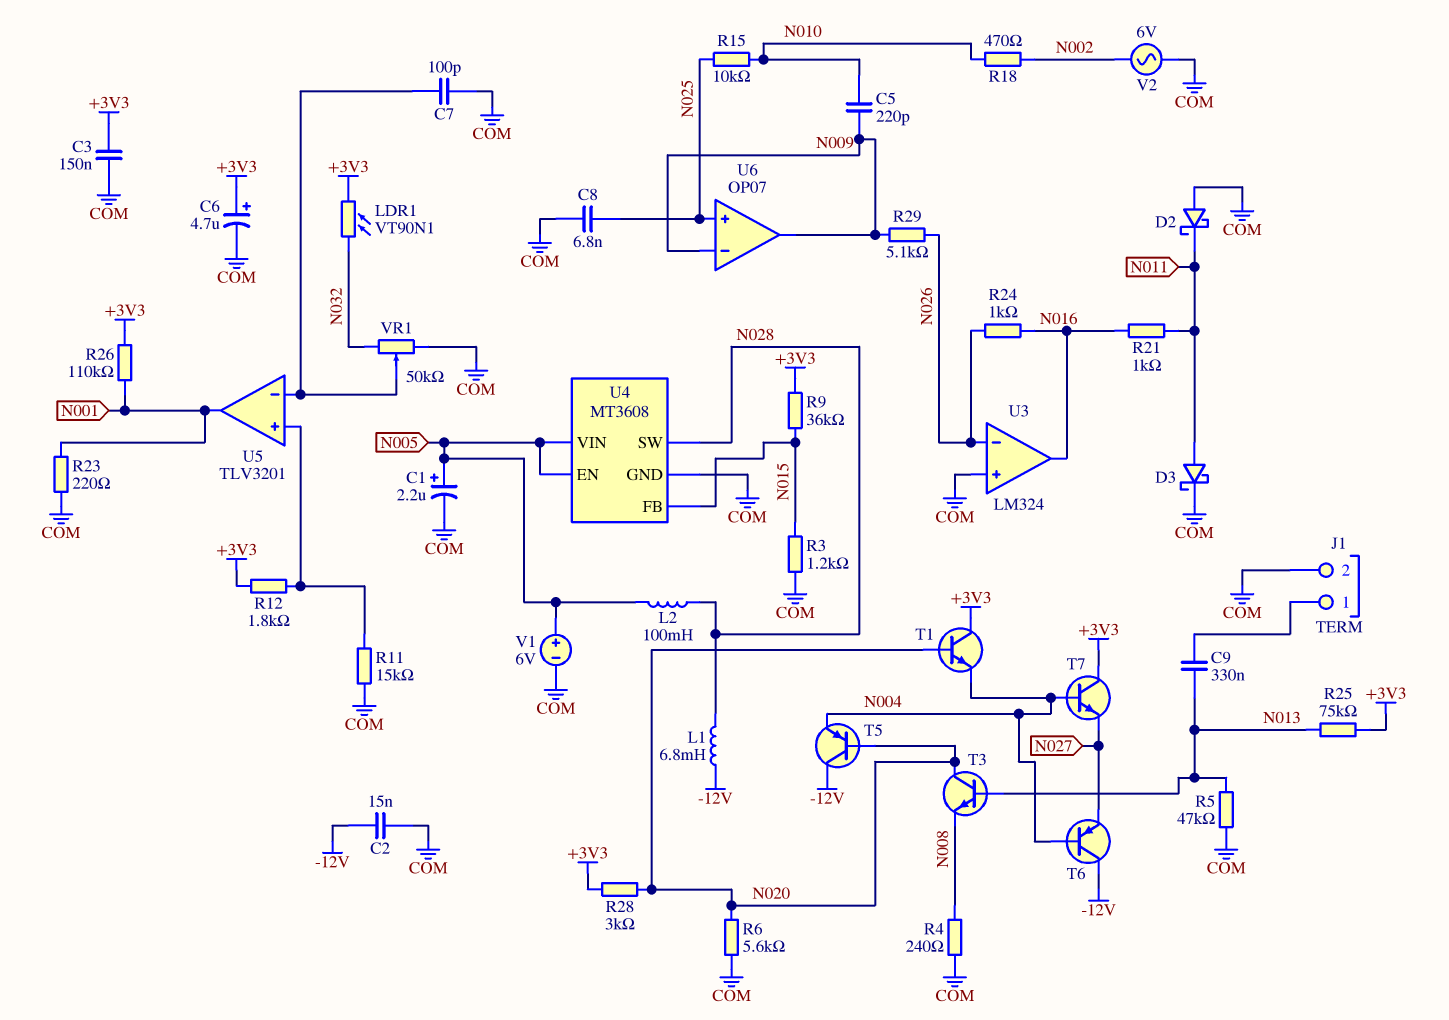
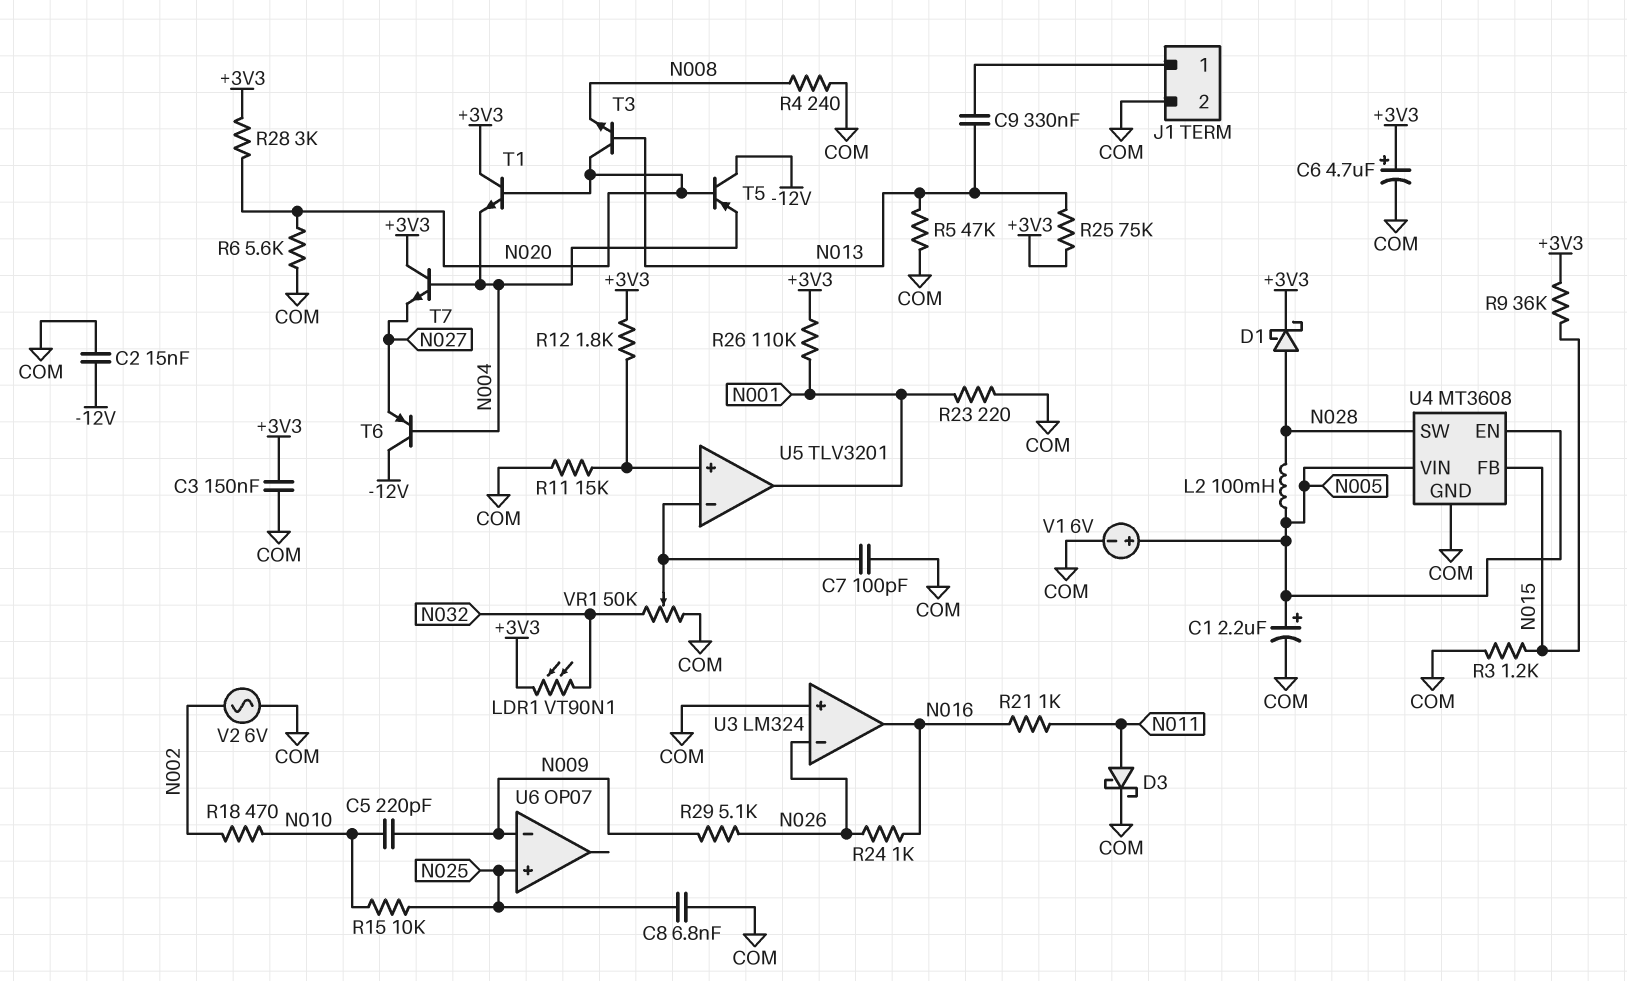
D1: none -> schottky (A N028, K +3V3)
D2: schottky (A COM, K N011) -> none
L1: 6.8mH (-12V, N028) -> none
U6 pin out: N009 -> none

